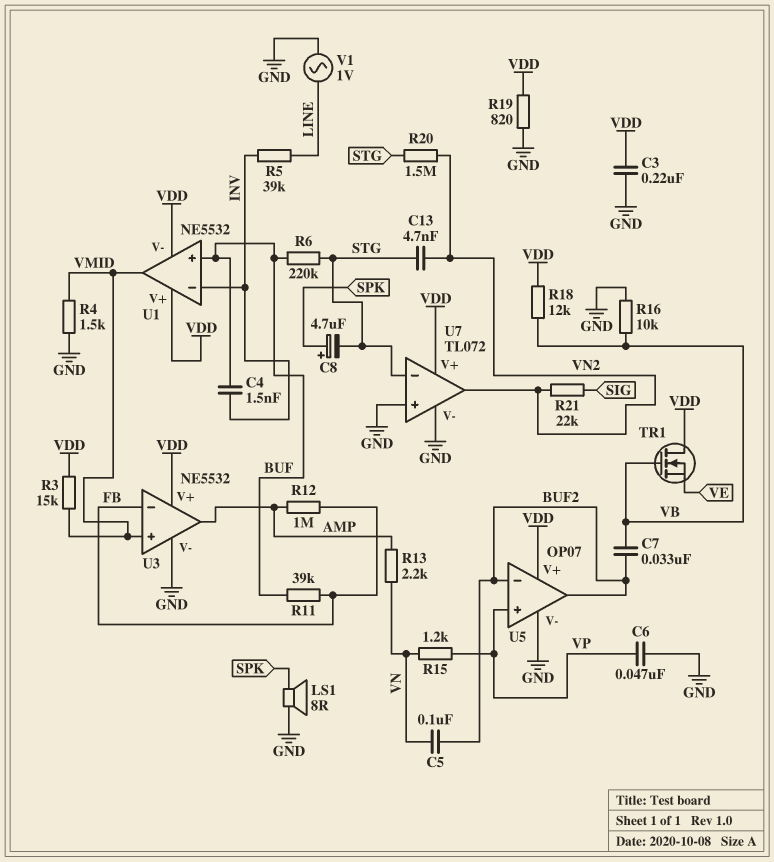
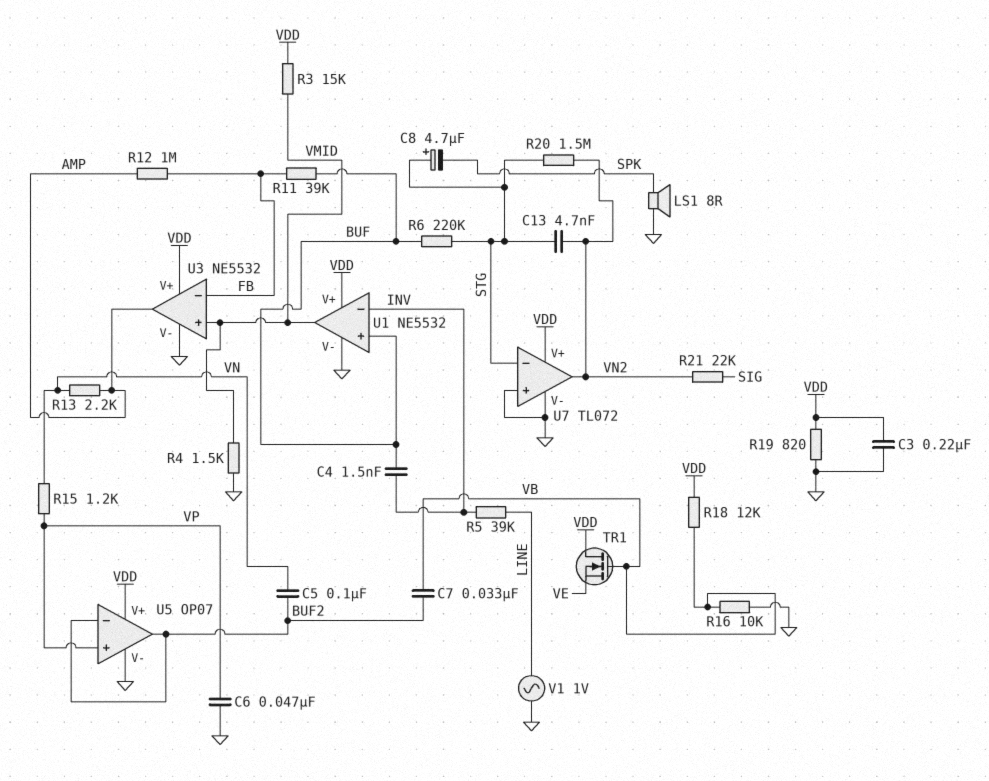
C8: 4.7uF (plus SPK, minus STG) -> 4.7uF (plus STG, minus SPK)
U1 pin V-: VDD -> GND

